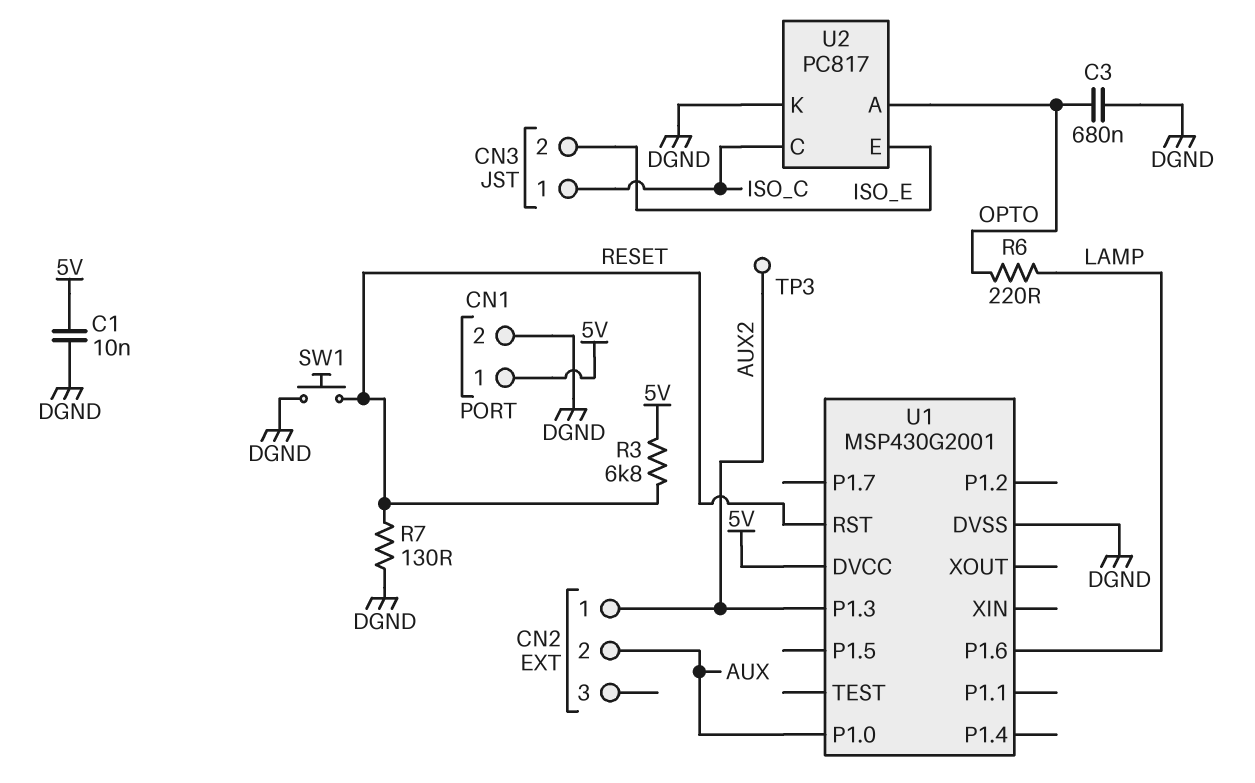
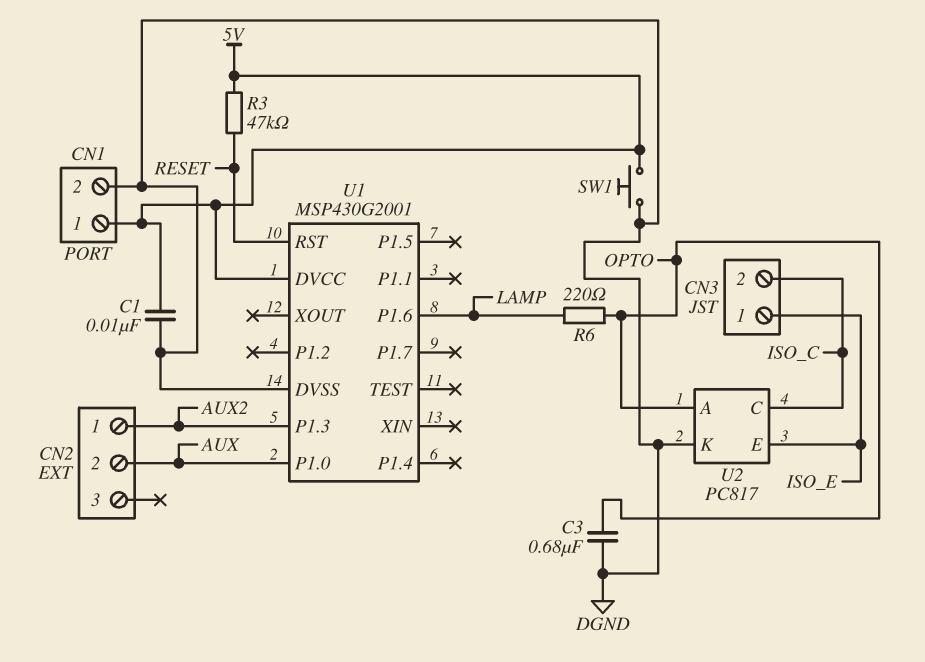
CN3 pin 1: ISO_C -> ISO_E
CN3 pin 2: ISO_E -> ISO_C
R3: 6.8k (5V, RESET) -> 47k (5V, RESET)
R7: 130 (DGND, RESET) -> none
SW1: button (DGND, RESET) -> button (5V, DGND)
TP3: test point (AUX2) -> none

